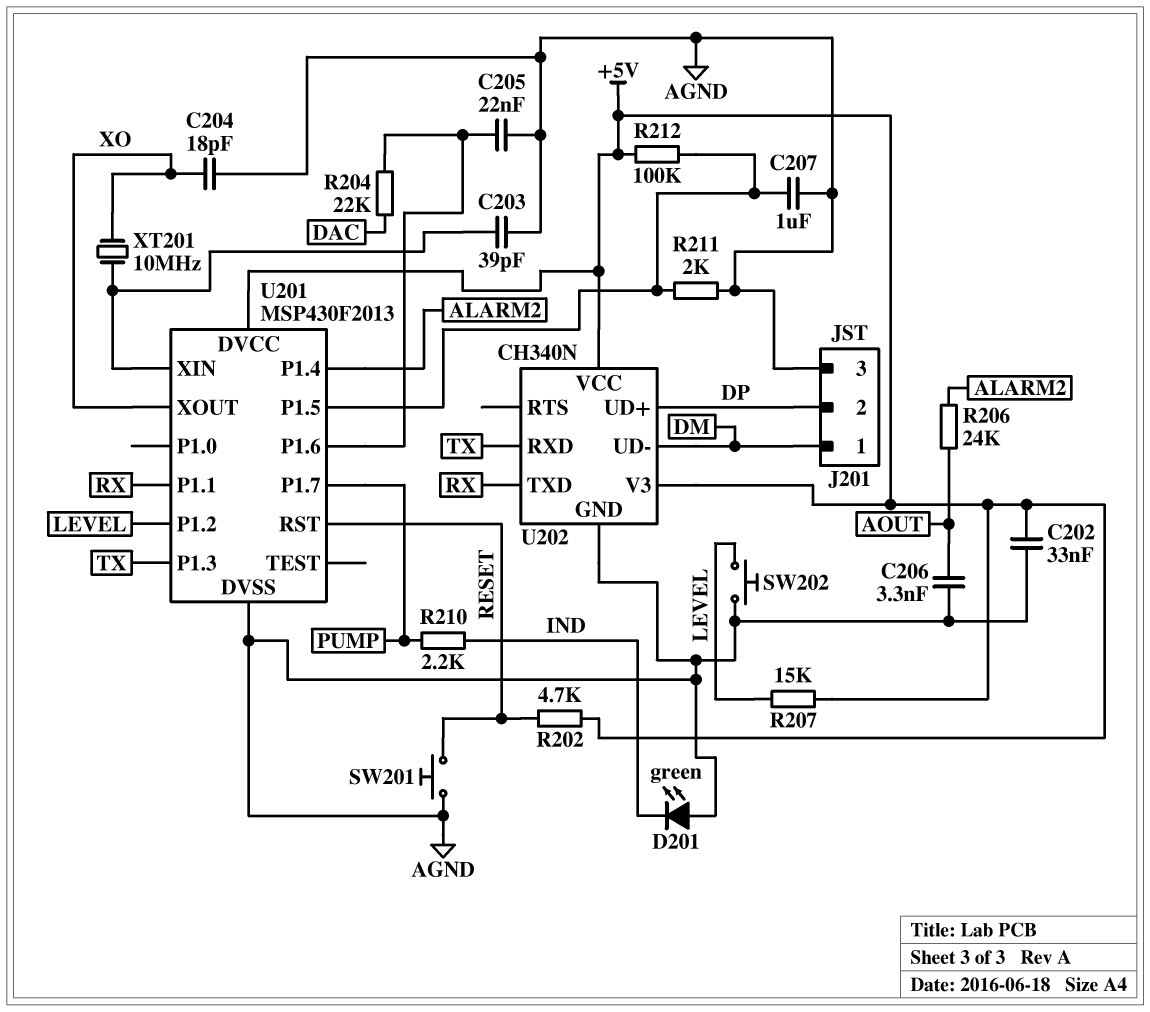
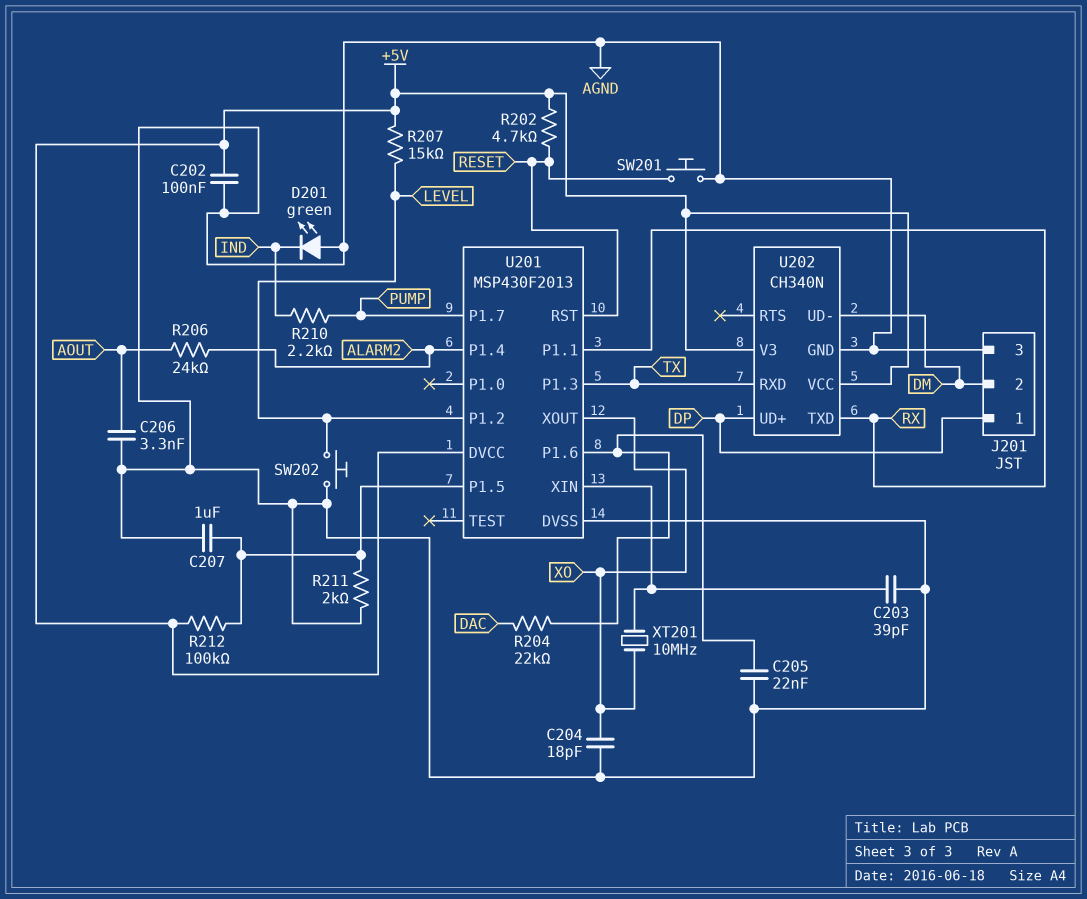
C202: 33nF (+5V, AGND) -> 100nF (+5V, AGND)
J201 pin 1: DM -> DP
J201 pin 2: DP -> DM

